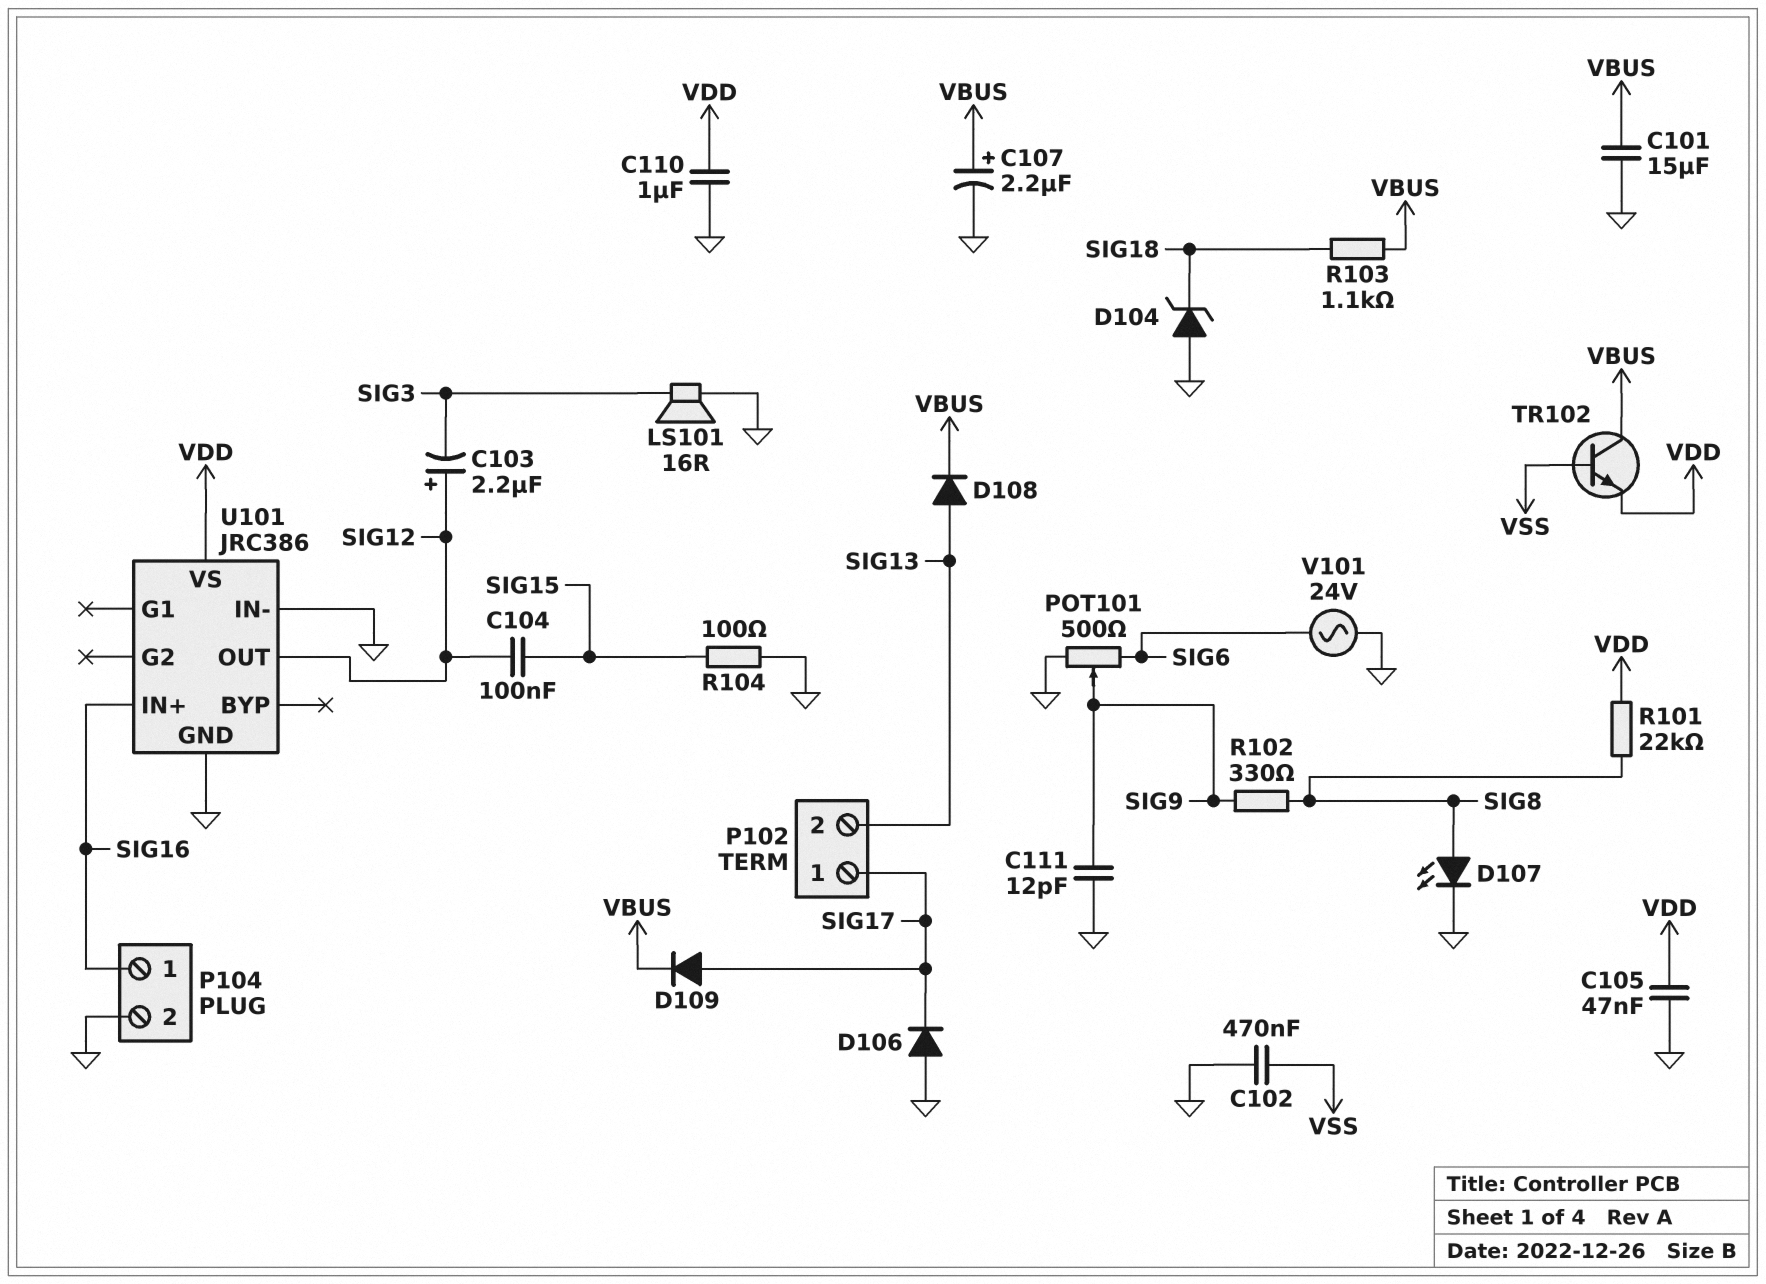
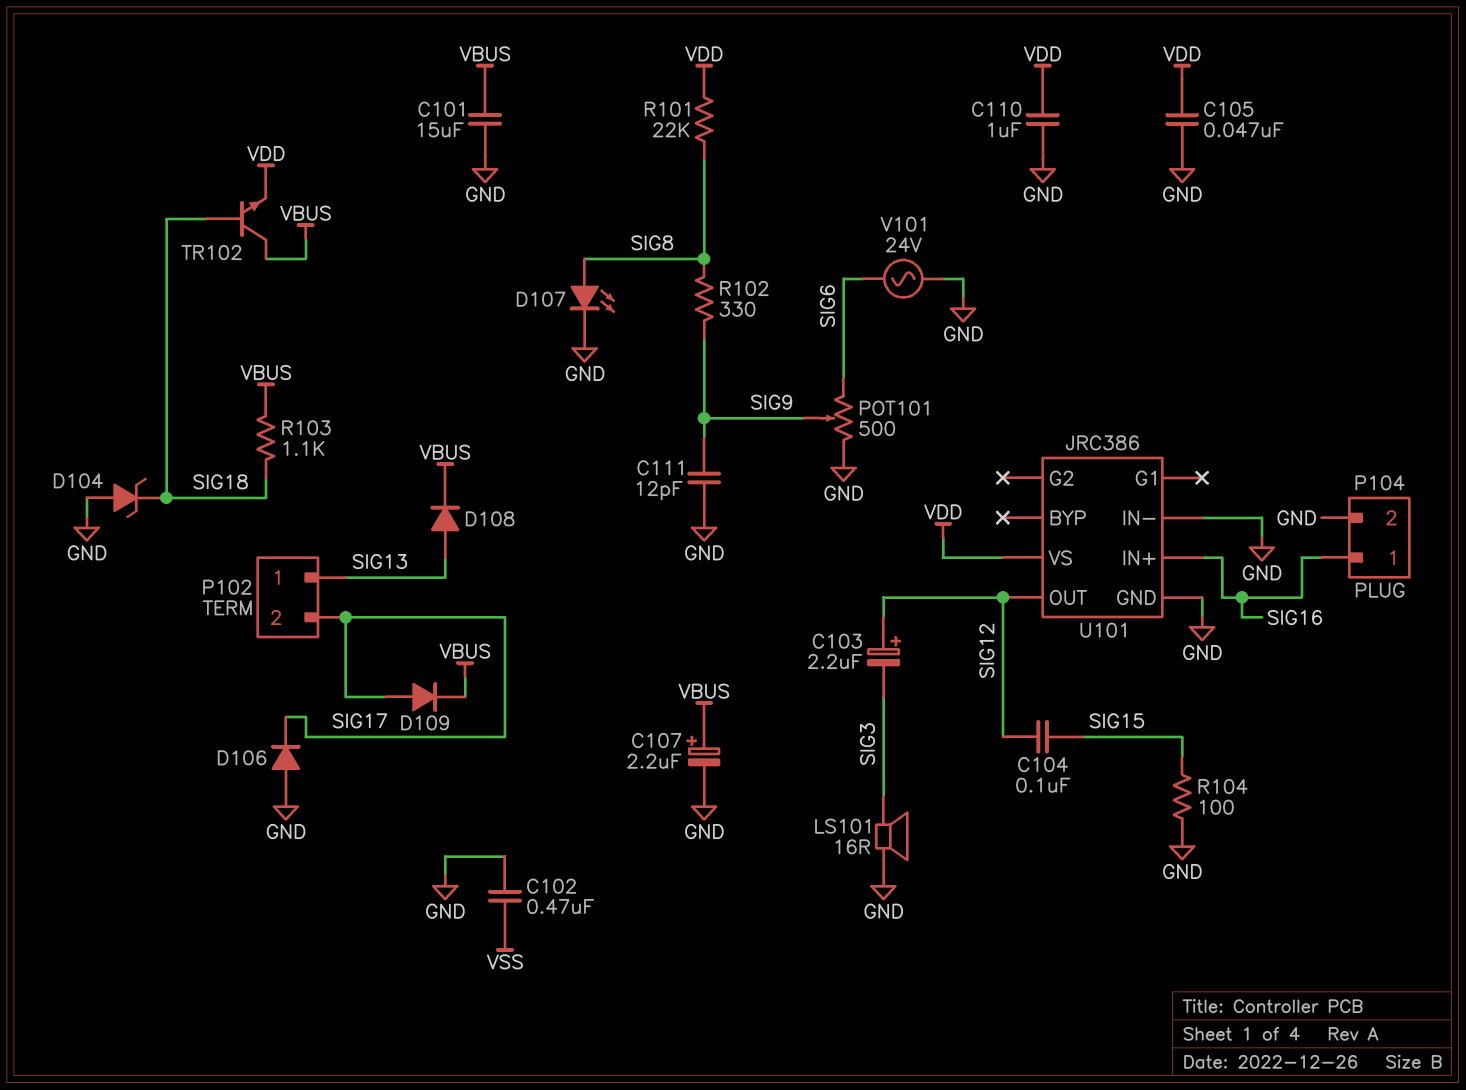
P102 pin 1: SIG17 -> SIG13
P102 pin 2: SIG13 -> SIG17
TR102: NPN (B VSS, C VBUS, E VDD) -> NPN (B SIG18, C VBUS, E VDD)

